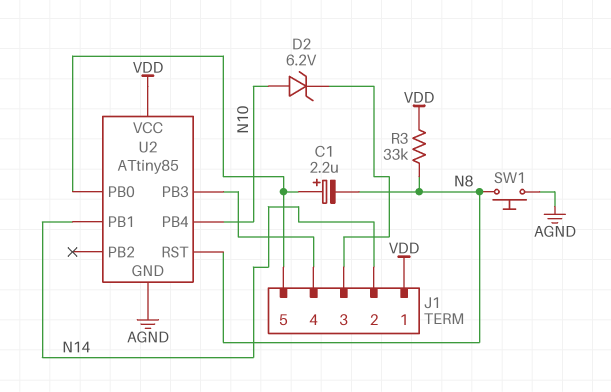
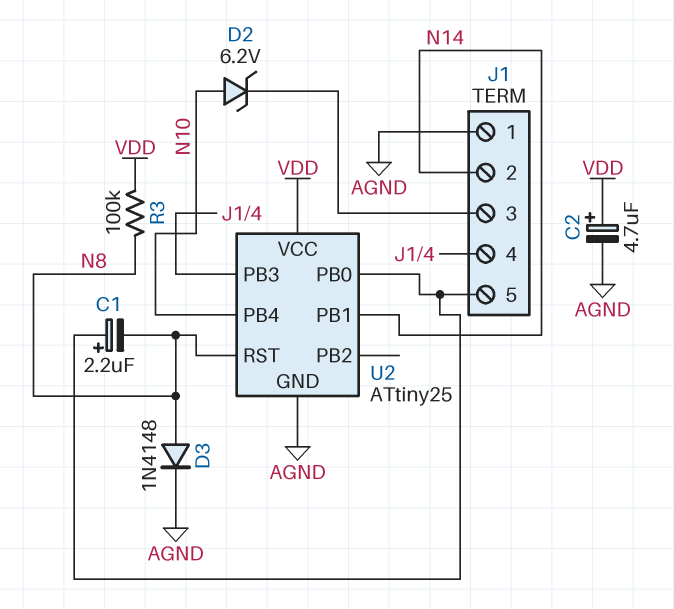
C2: none -> 4.7uF (plus VDD, minus AGND)
D3: none -> diode 1N4148 (A N8, K AGND)
J1 pin 1: VDD -> AGND
R3: 33k (N8, VDD) -> 100k (N8, VDD)
SW1: button (AGND, N8) -> none
U2: ATtiny85 -> ATtiny25

